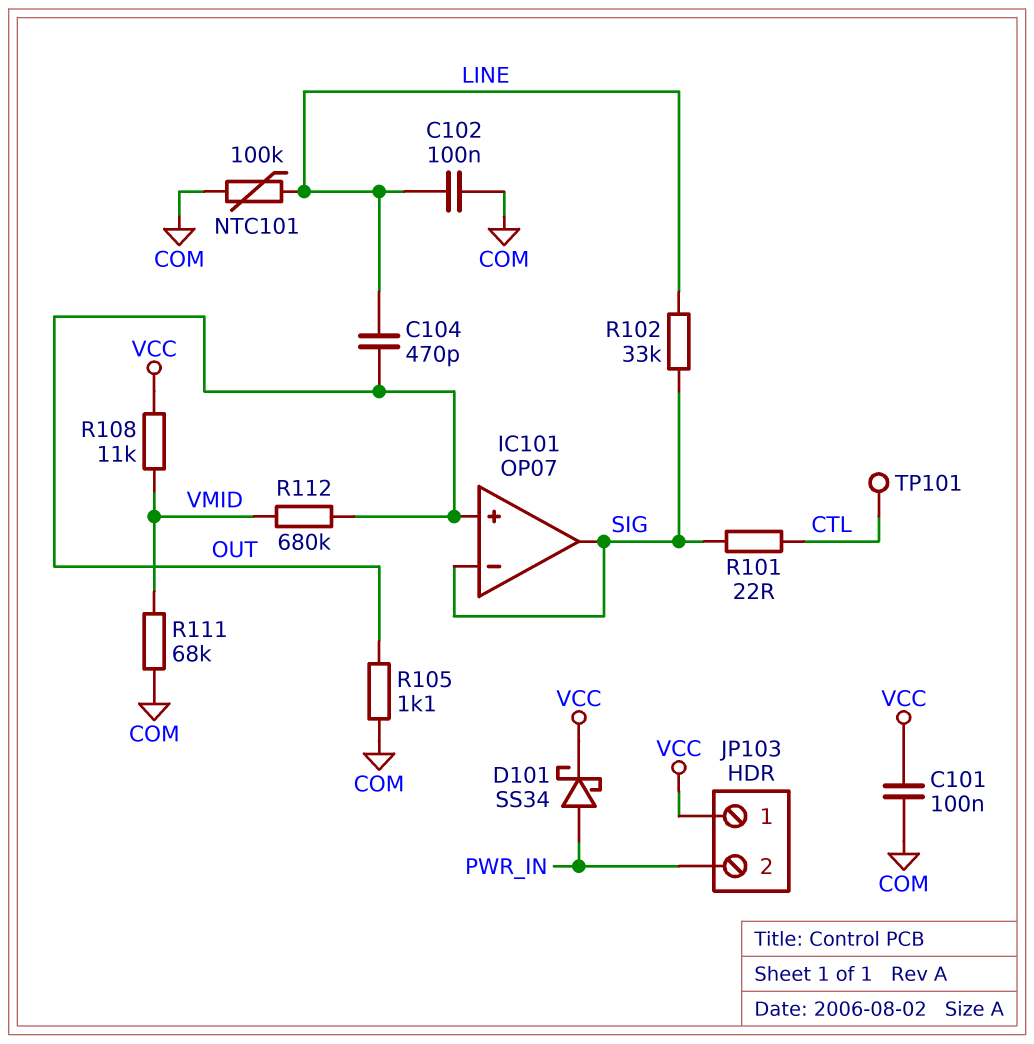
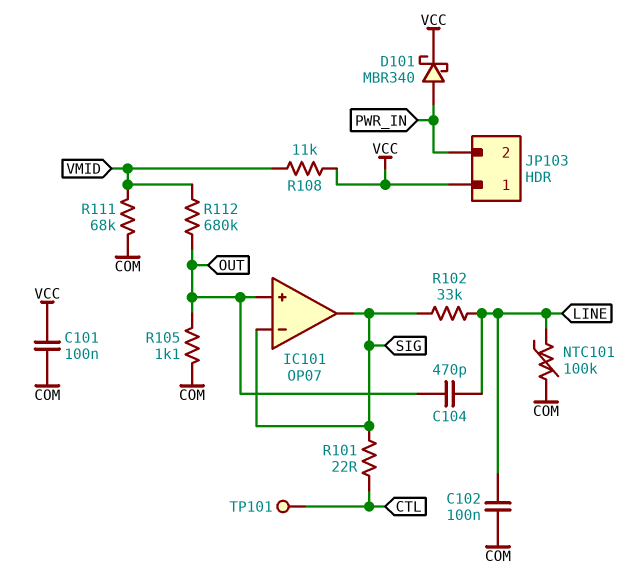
D101: schottky SS34 (A PWR_IN, K VCC) -> schottky MBR340 (A PWR_IN, K VCC)

